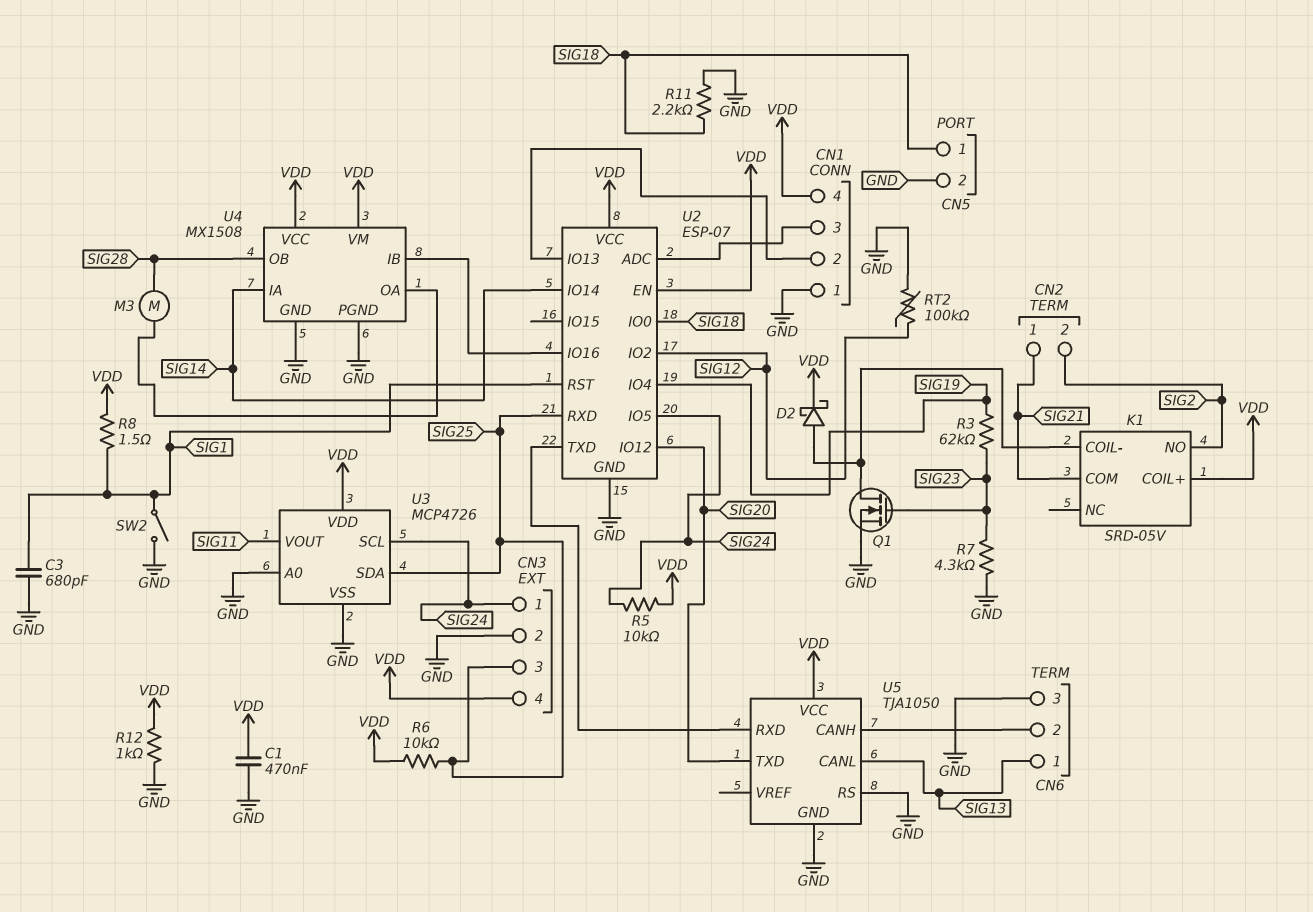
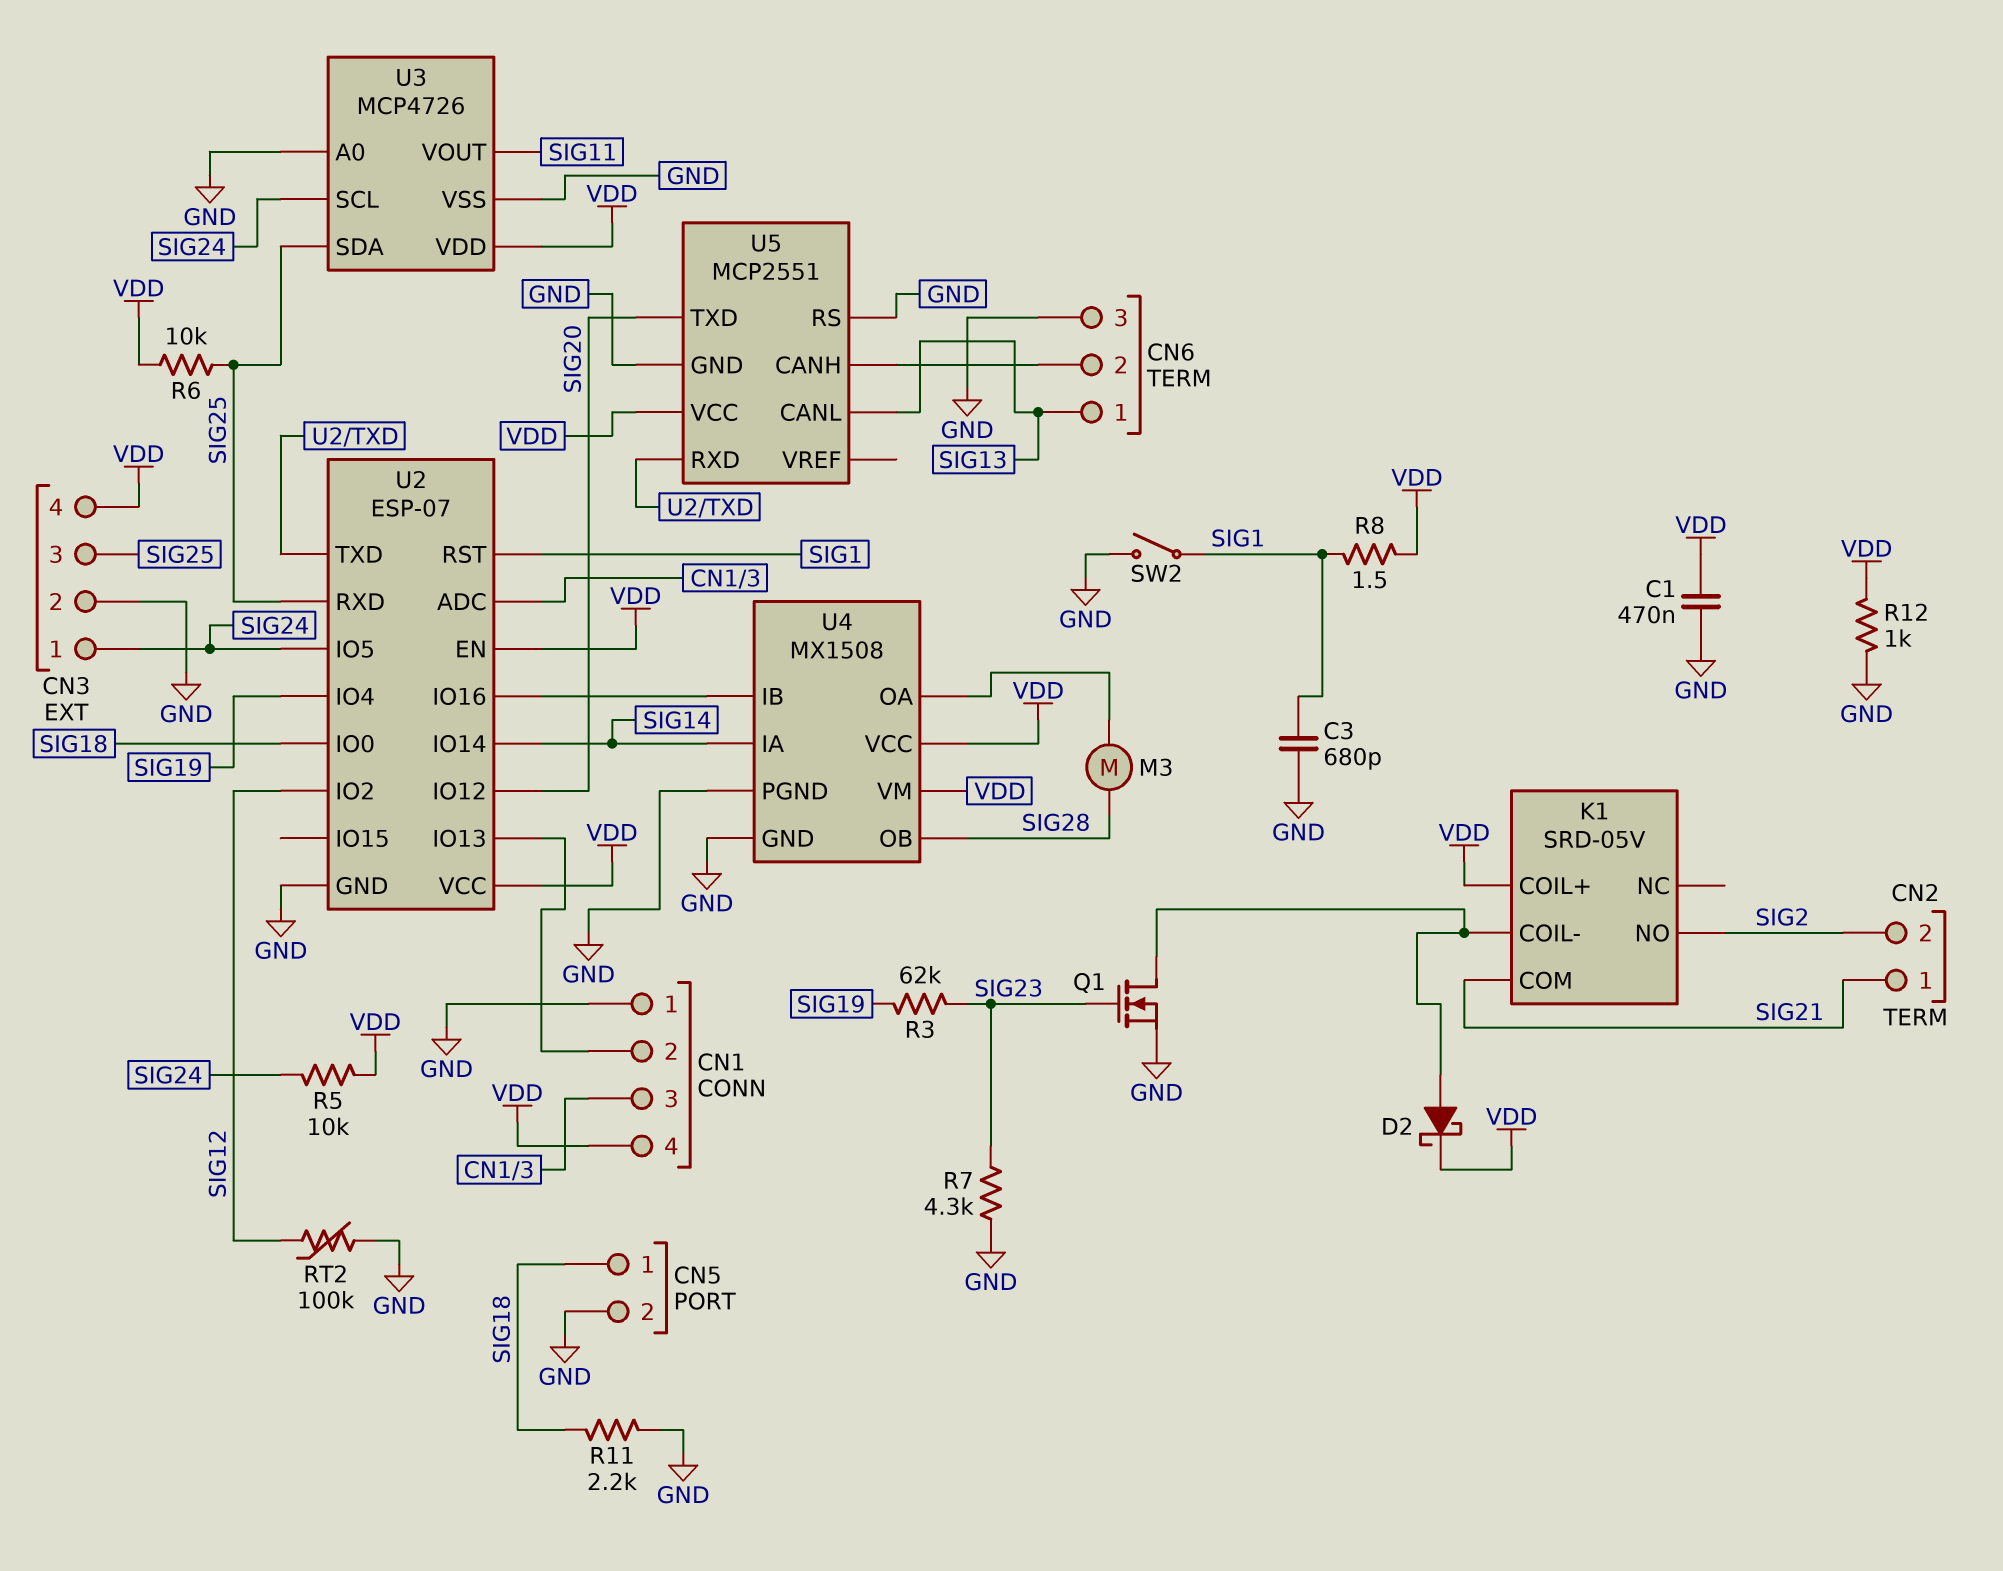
U5: TJA1050 -> MCP2551

